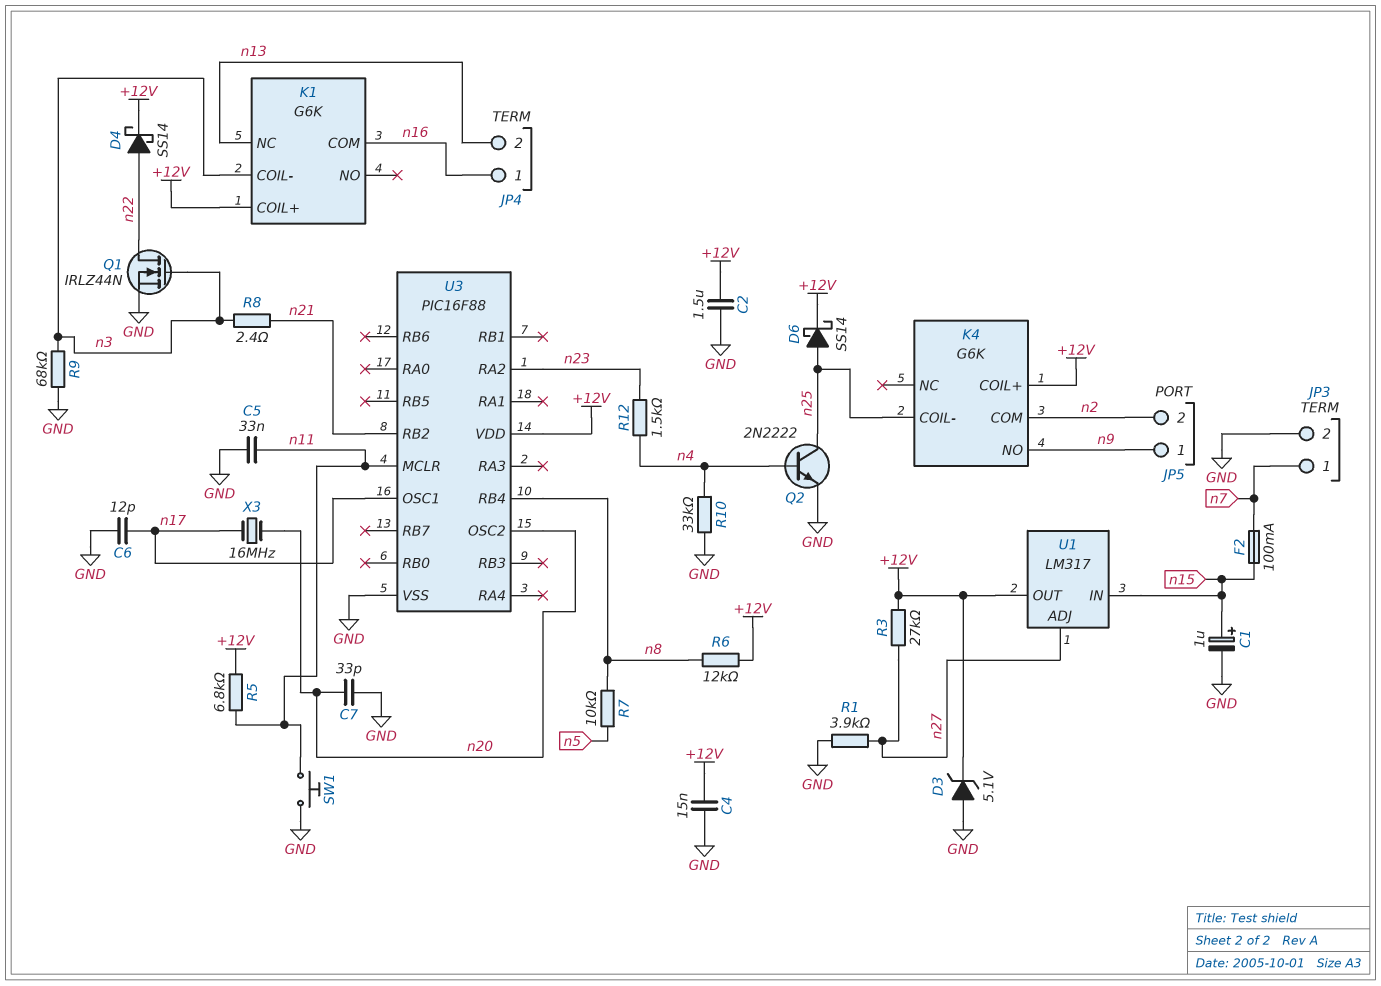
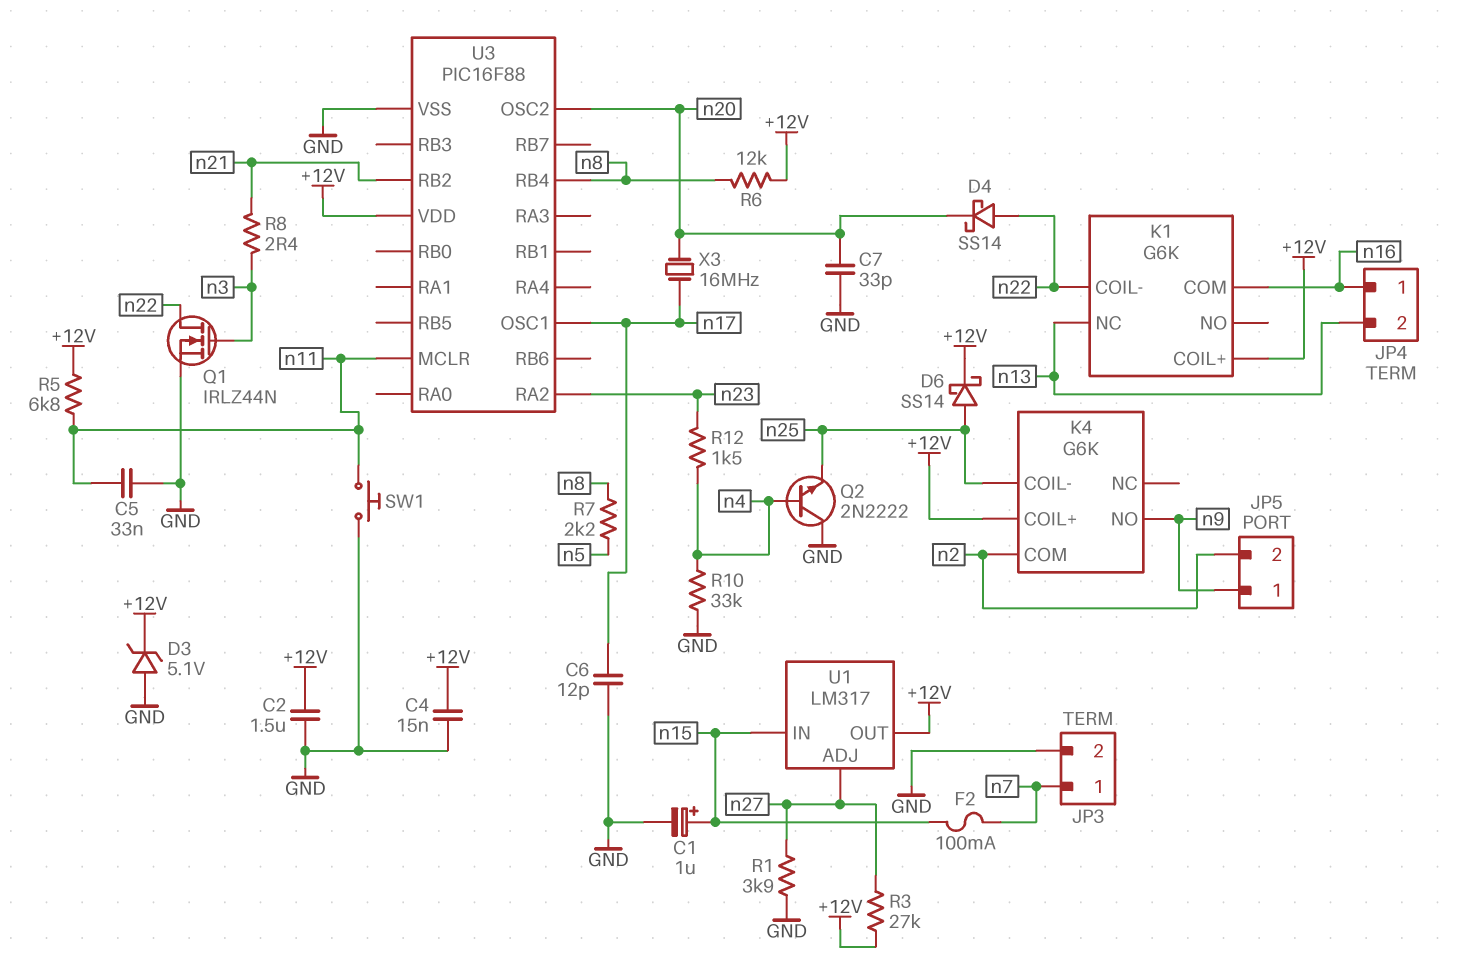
D4: schottky SS14 (A n22, K +12V) -> schottky SS14 (A n22, K n20)
K1 pin COIL-: n3 -> n22
Q2: NPN 2N2222 (B n4, C n25, E GND) -> NPN 2N2222 (B n4, C GND, E n25)
R7: 10k (n5, n8) -> 2.2k (n5, n8)
R9: 68k (GND, n3) -> none

